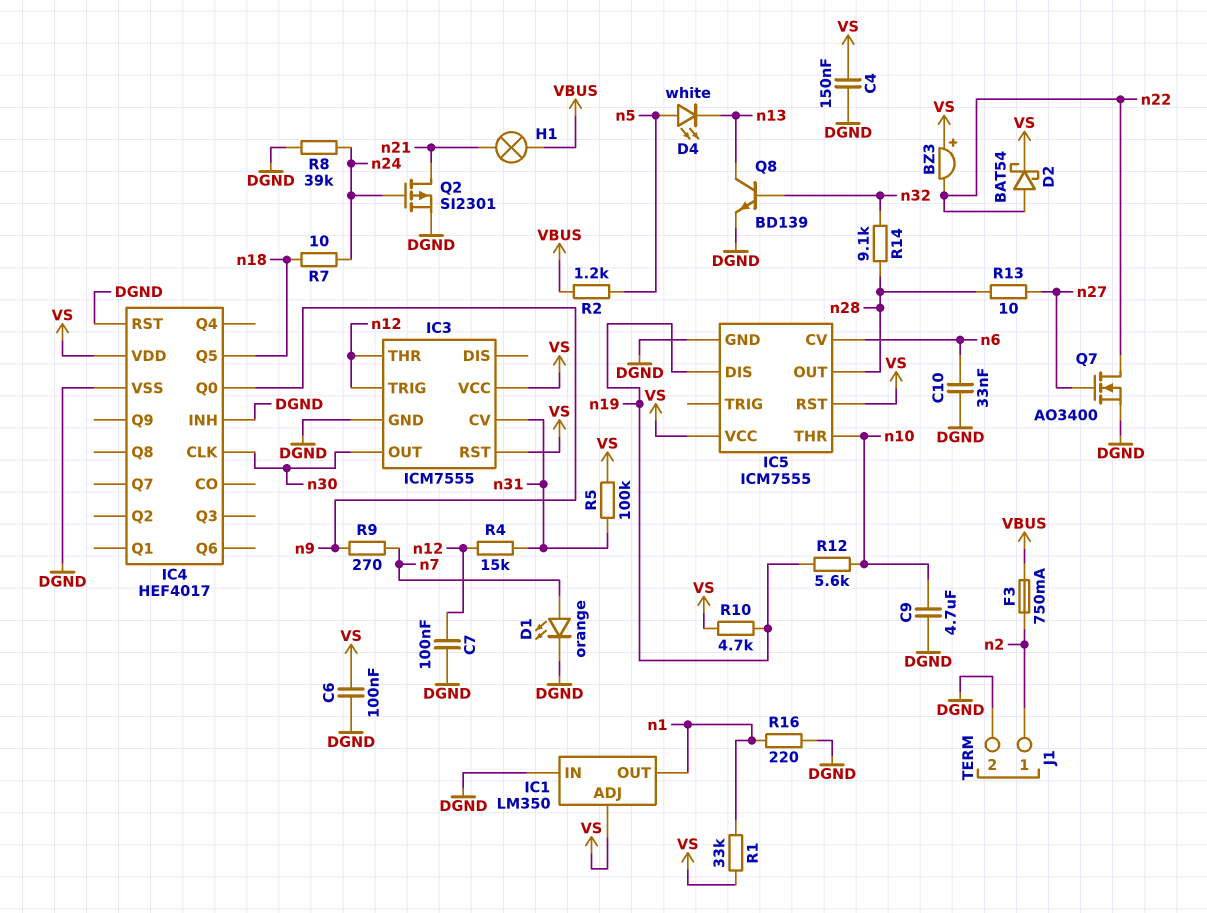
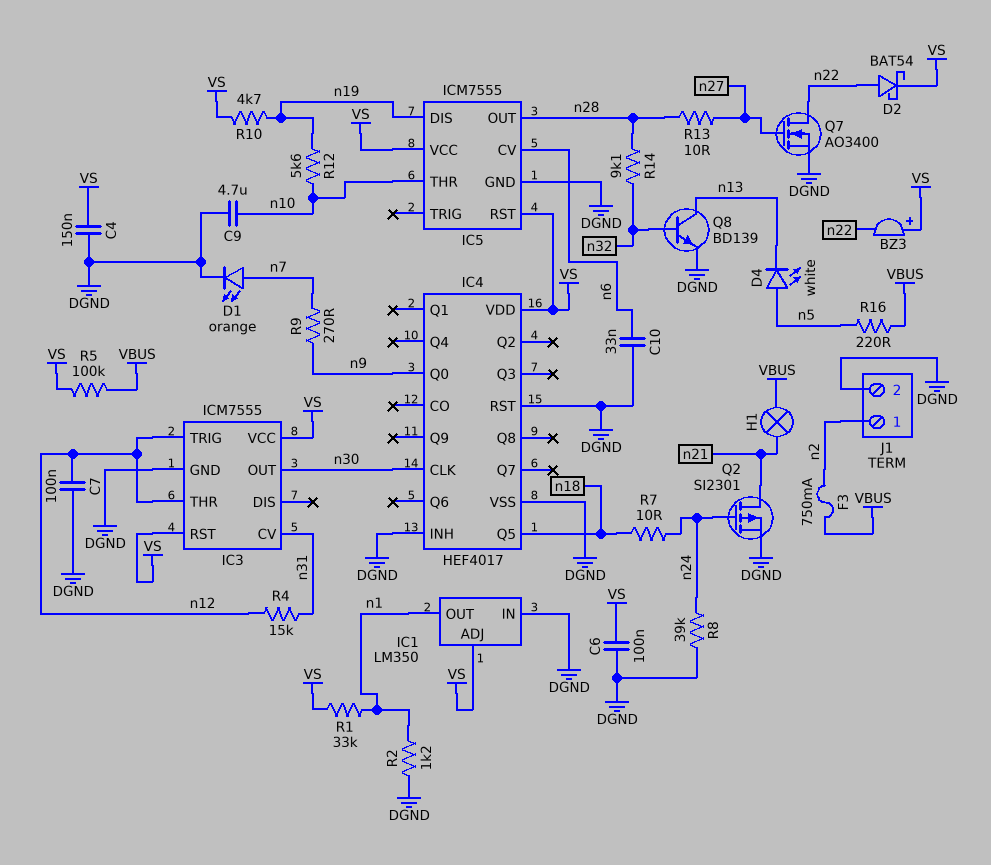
R2: 1.2k (VBUS, n5) -> 1.2k (DGND, n1)
R5: 100k (VS, n31) -> 100k (VBUS, VS)
R16: 220 (DGND, n1) -> 220 (VBUS, n5)

